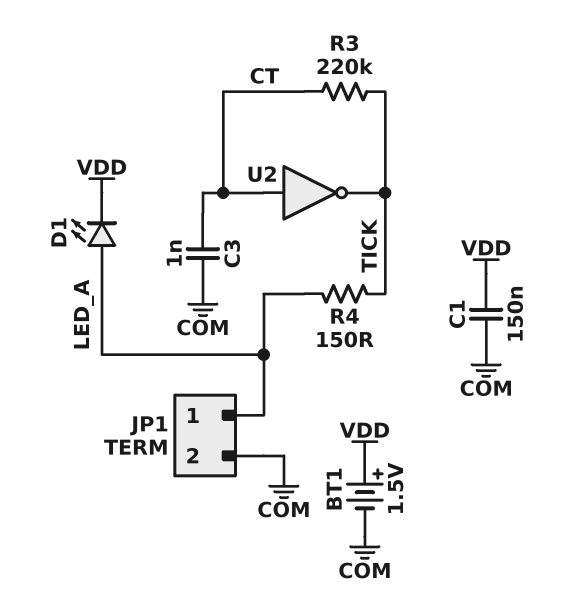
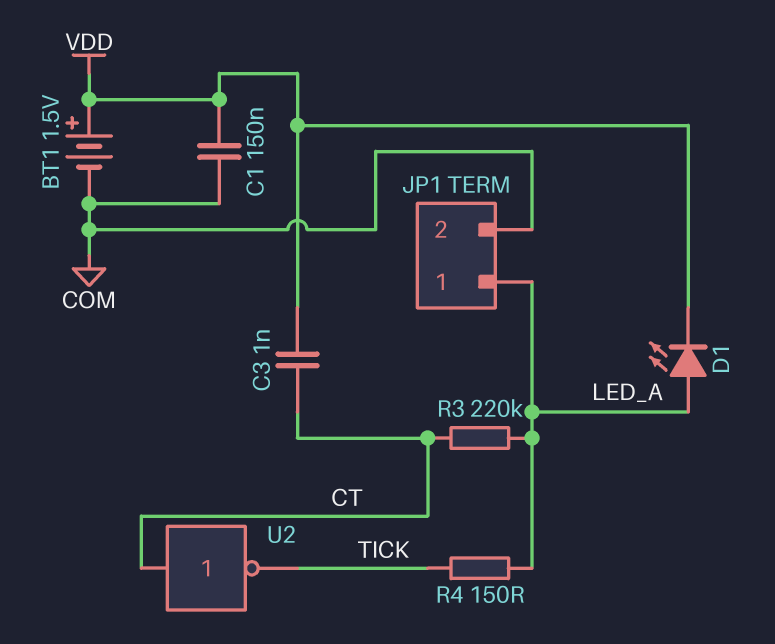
C3: 1nF (COM, CT) -> 1nF (CT, VDD)
R3: 220k (CT, TICK) -> 220k (CT, LED_A)

